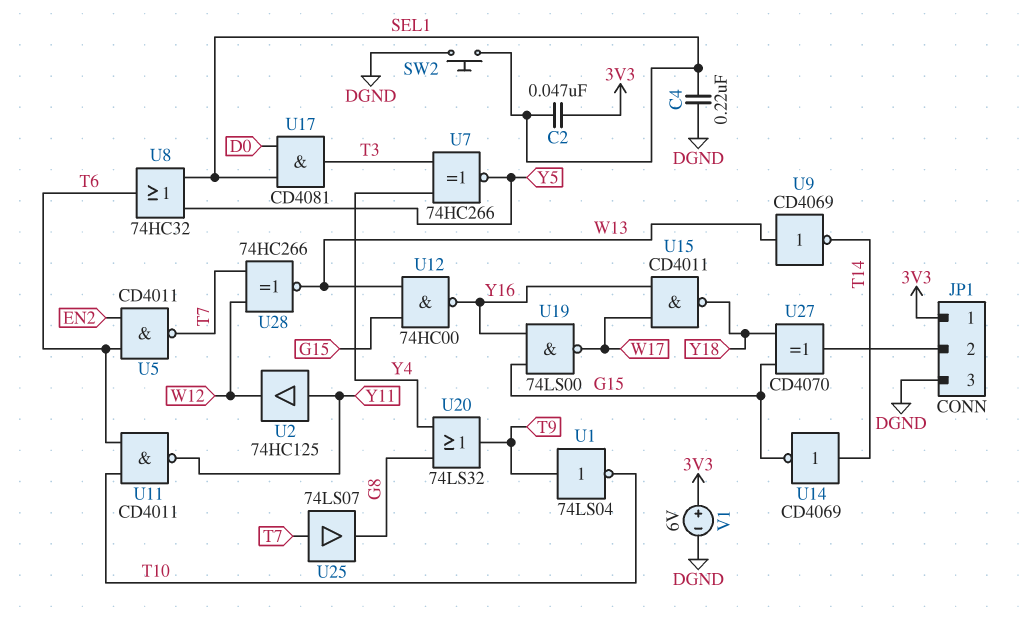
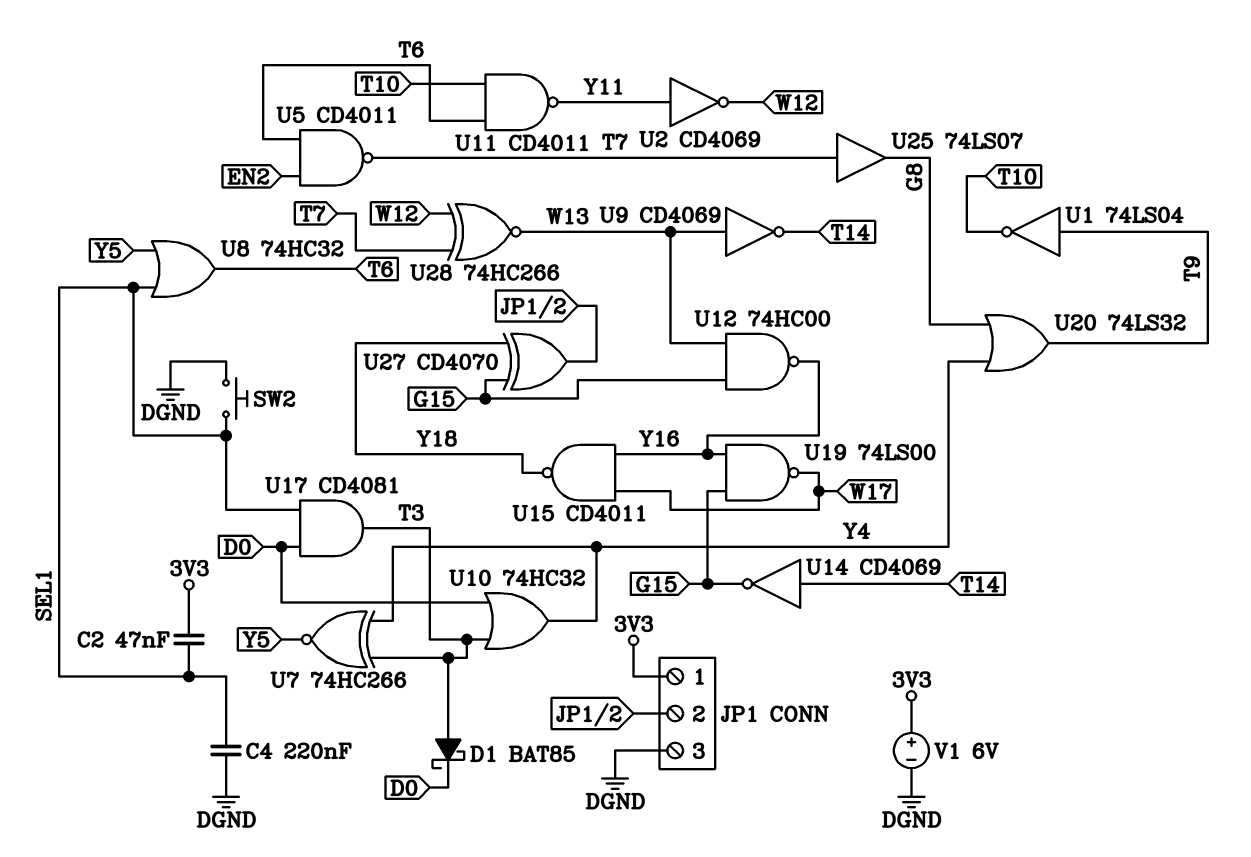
D1: none -> schottky BAT85 (A T3, K D0)
U2: buffer 74HC125 (in Y11, out W12) -> NOT CD4069 (in Y11, out W12)
U10: none -> OR 74HC32 (in D0, in T3, out Y4)

